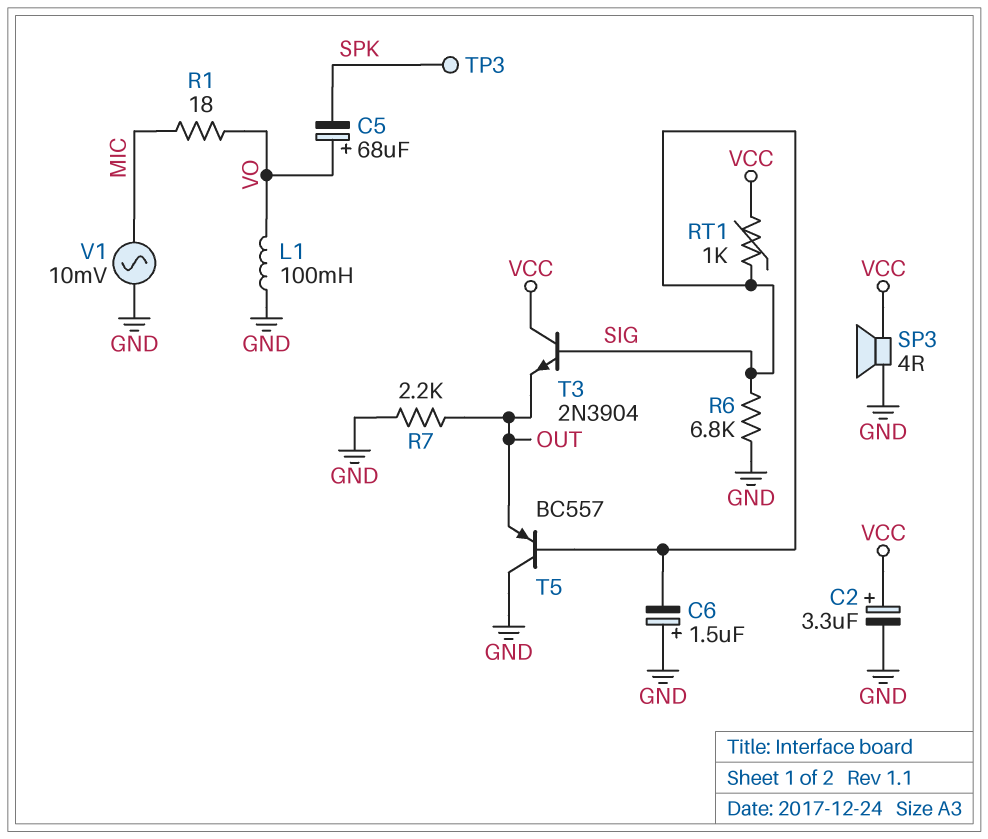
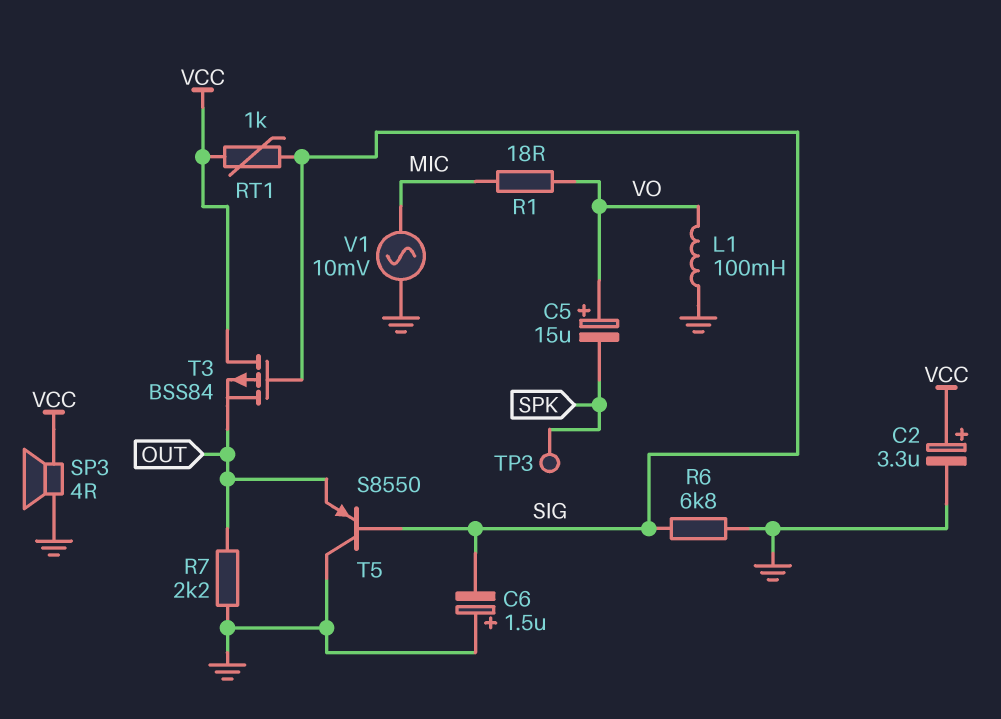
C5: 68uF (plus VO, minus SPK) -> 15uF (plus VO, minus SPK)
T3: NPN 2N3904 (B SIG, C VCC, E OUT) -> PMOS BSS84 (G SIG, D VCC, S OUT)
T5: PNP BC557 (B SIG, C GND, E OUT) -> PNP S8550 (B SIG, C GND, E OUT)

